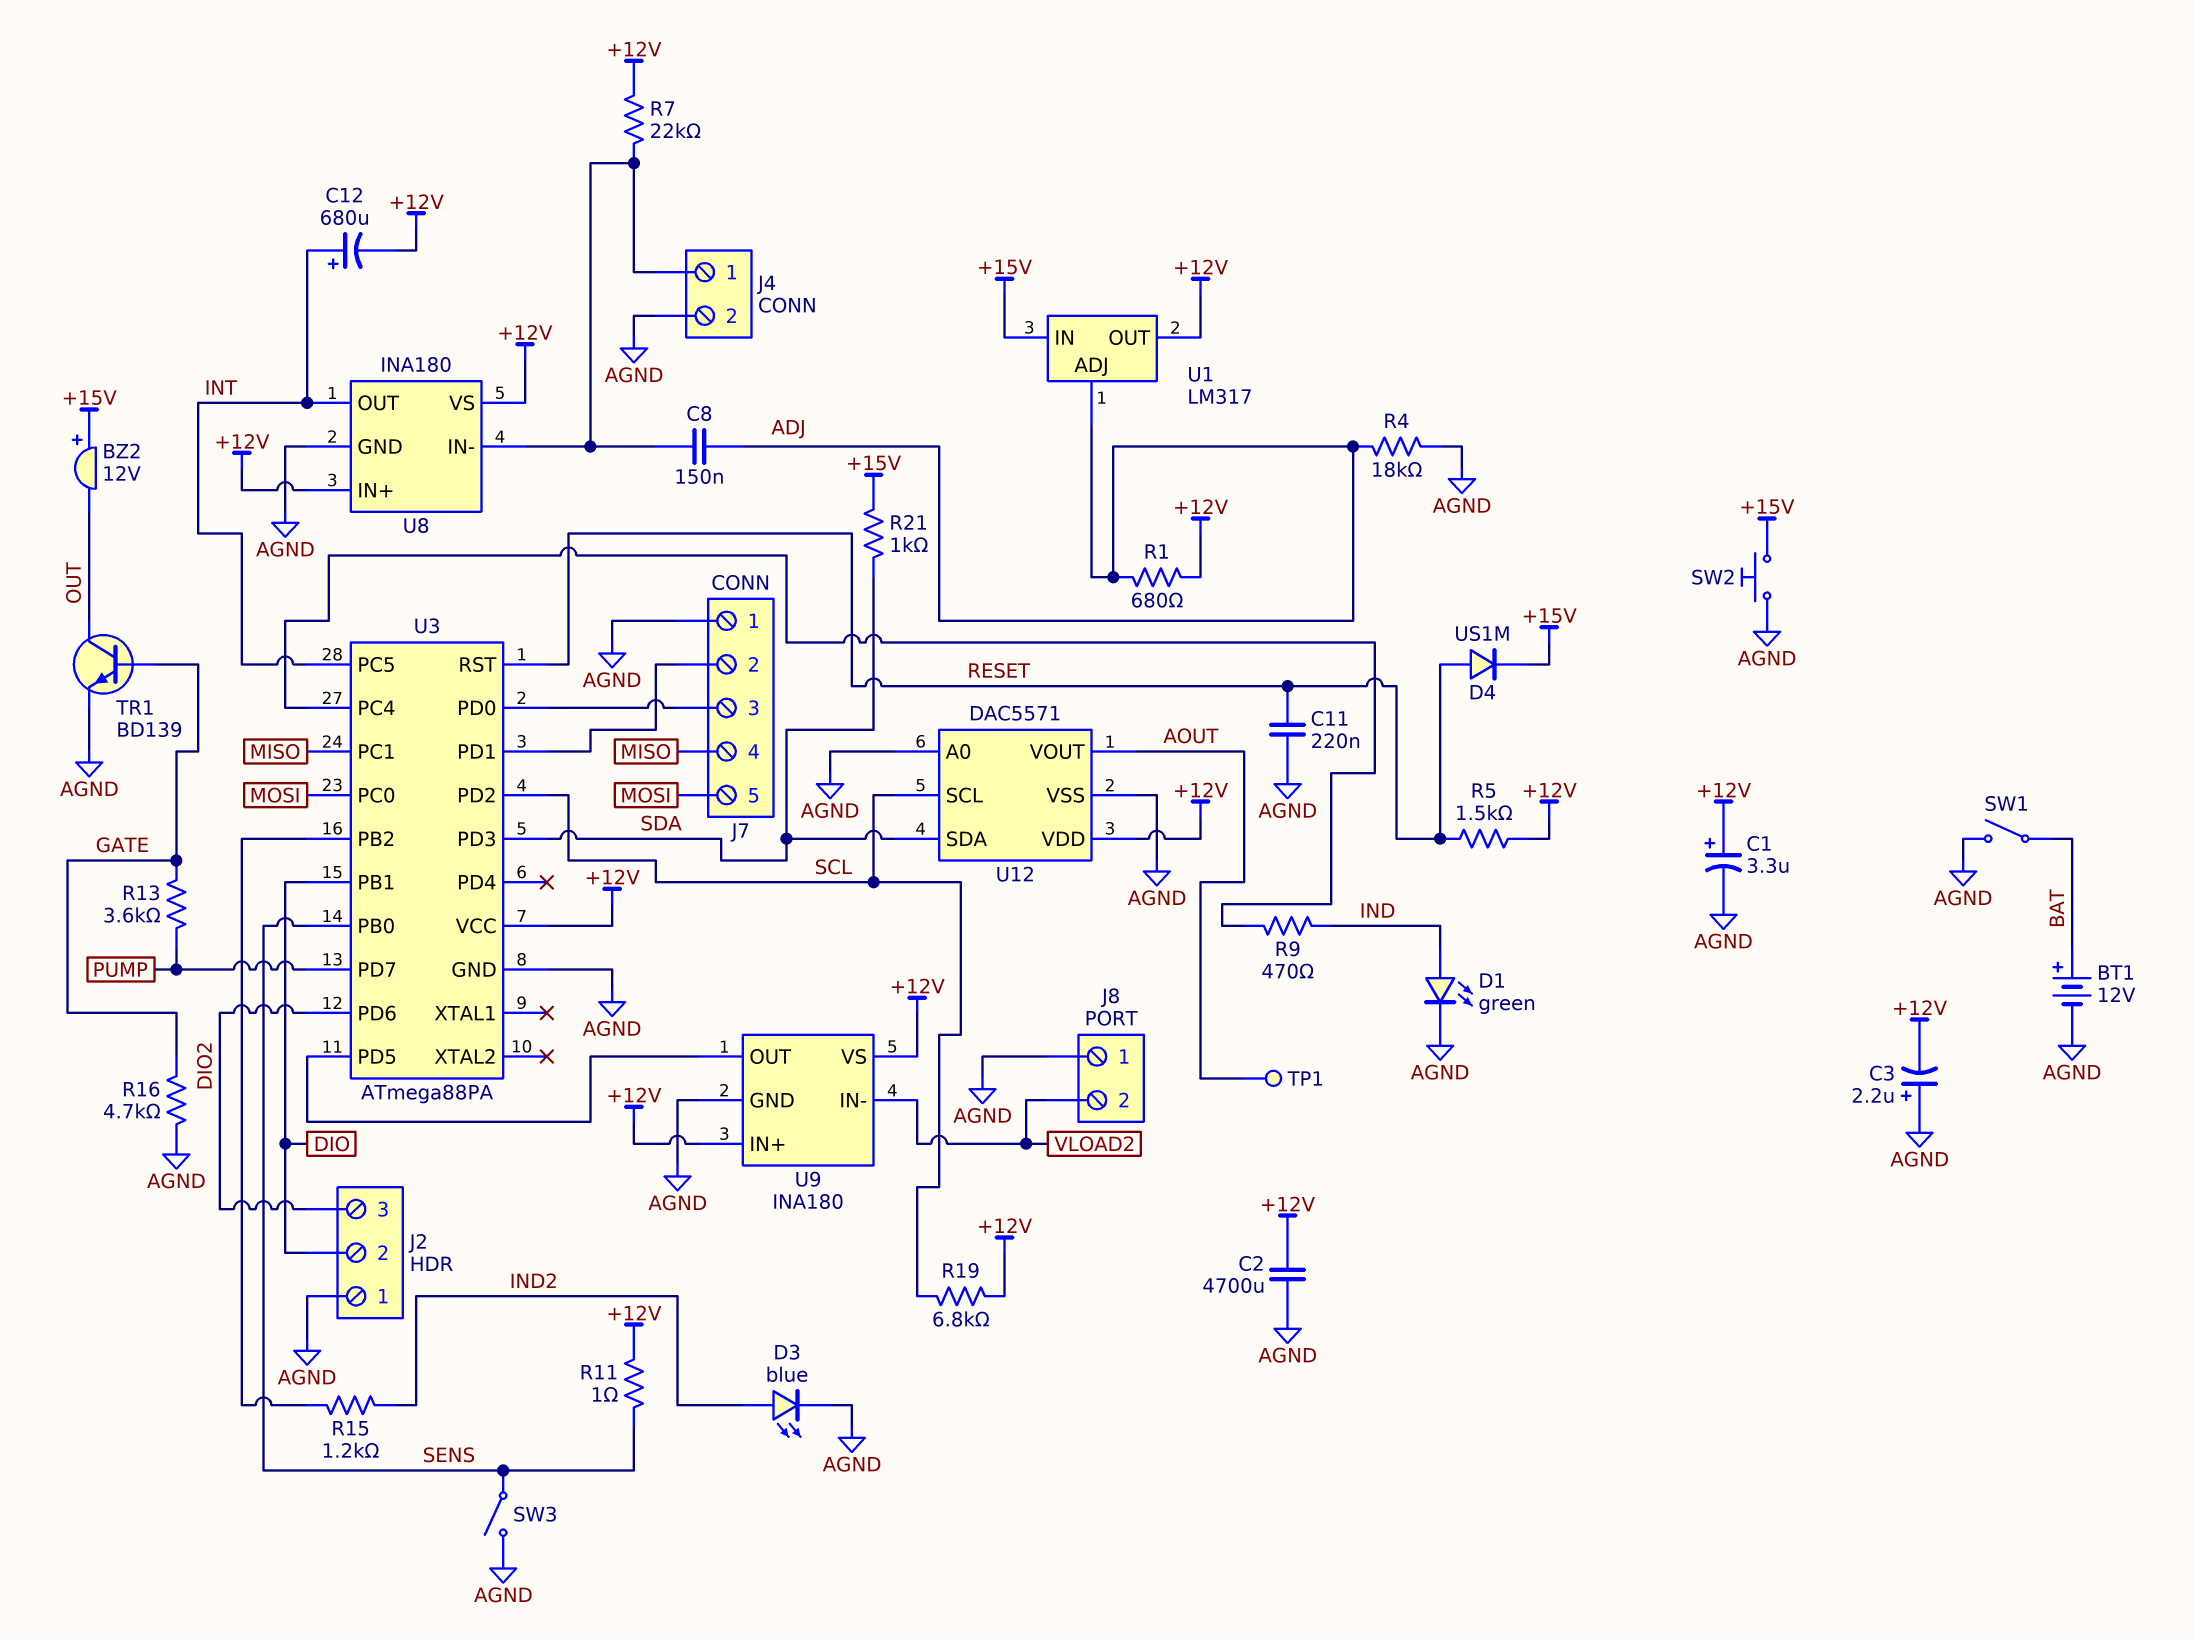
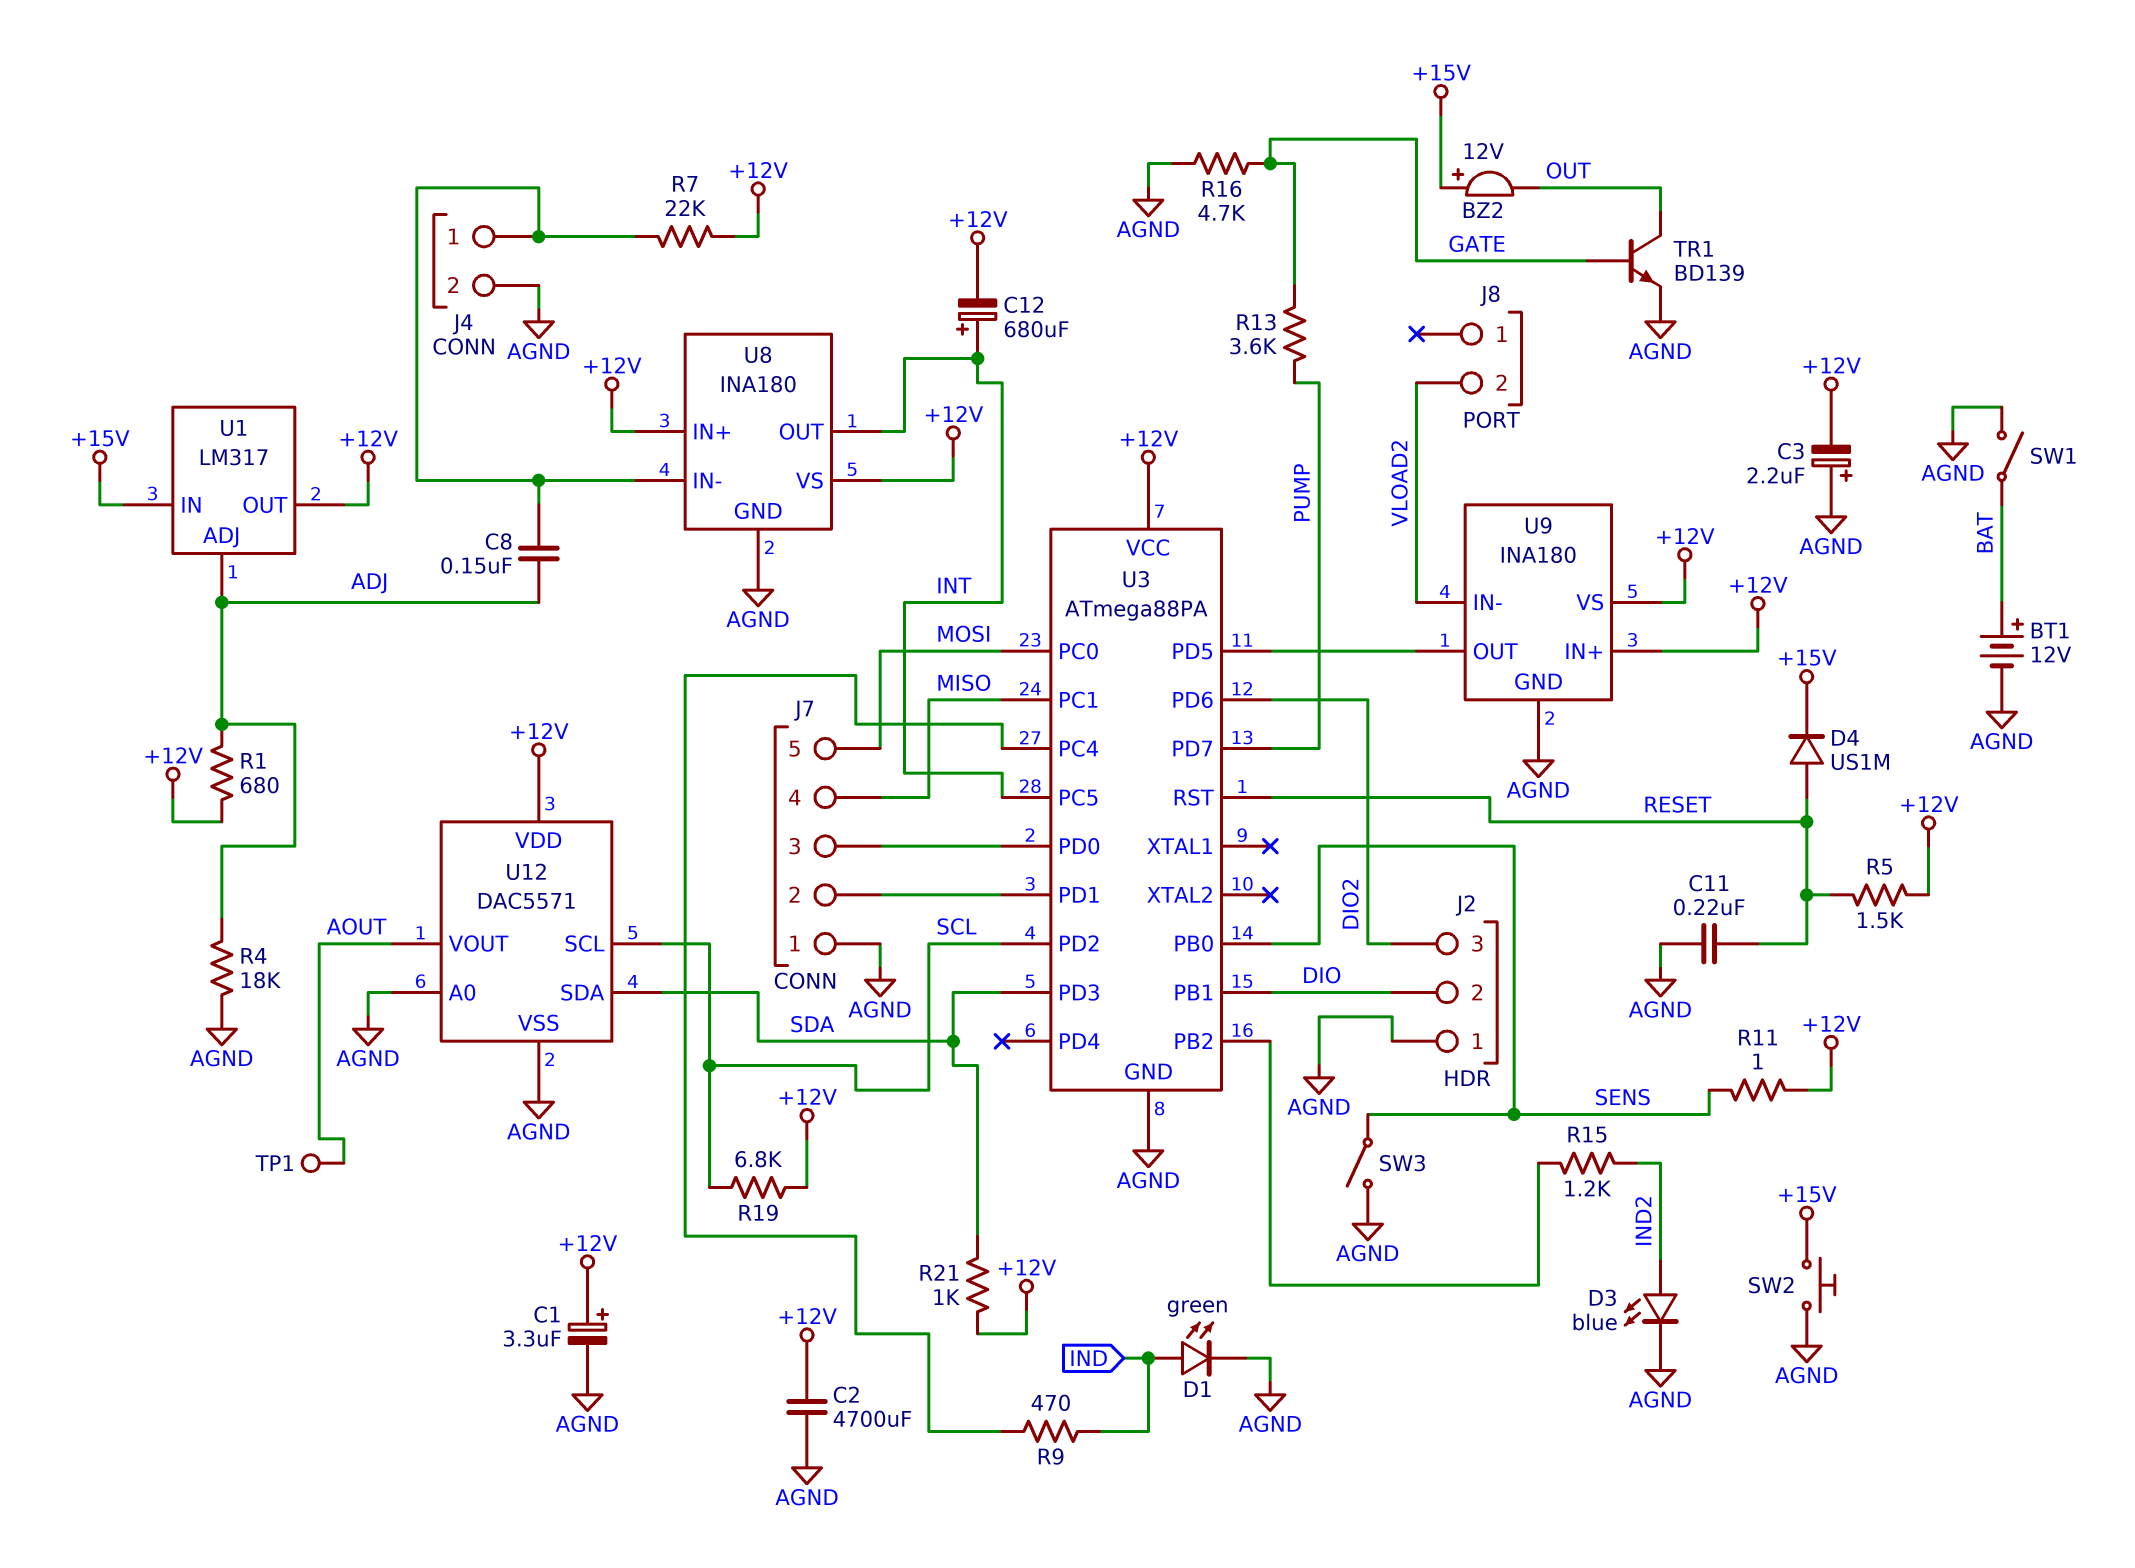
J8 pin 1: AGND -> none
R21: 1k (+15V, SDA) -> 1k (+12V, SDA)

